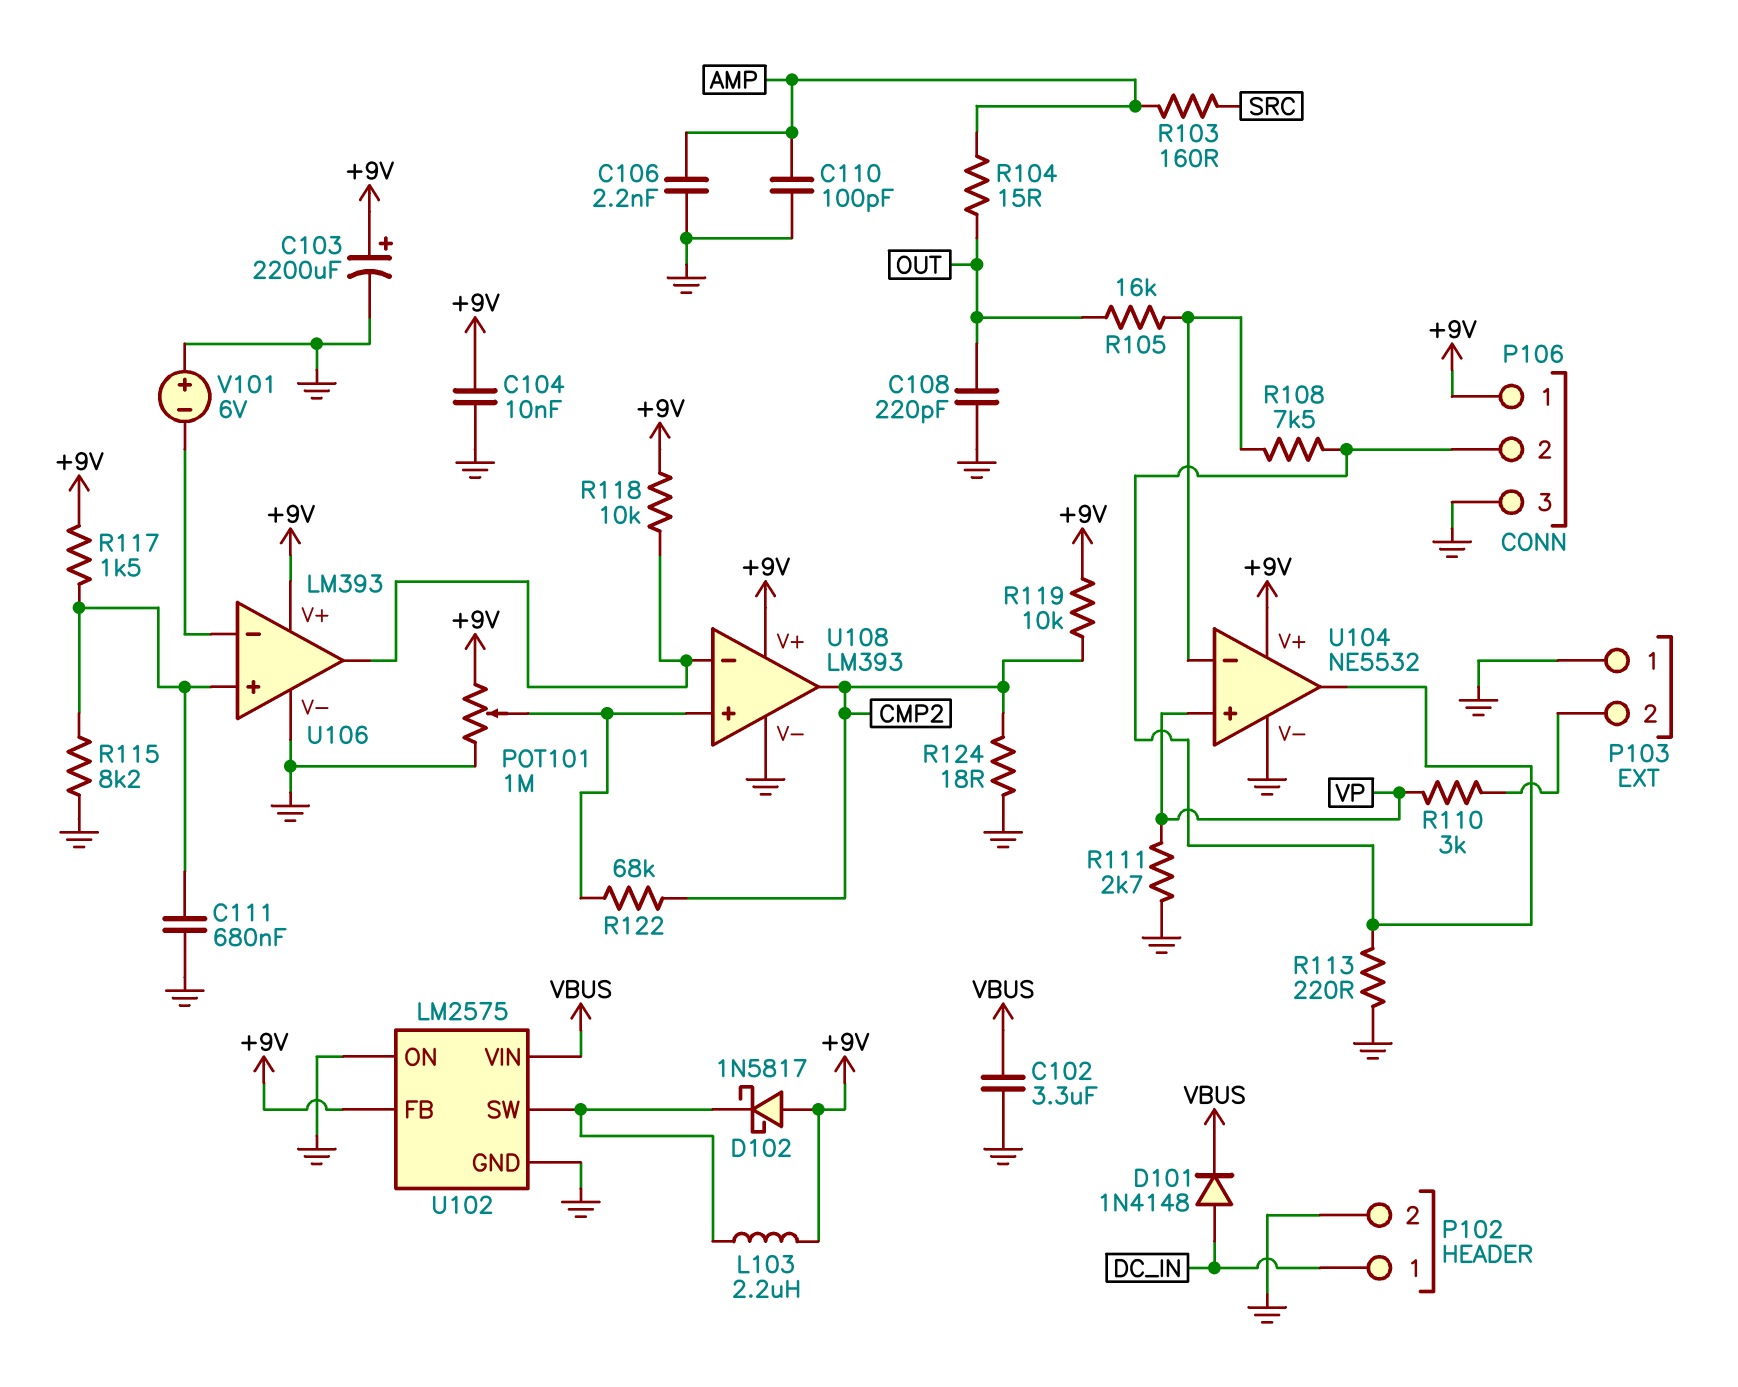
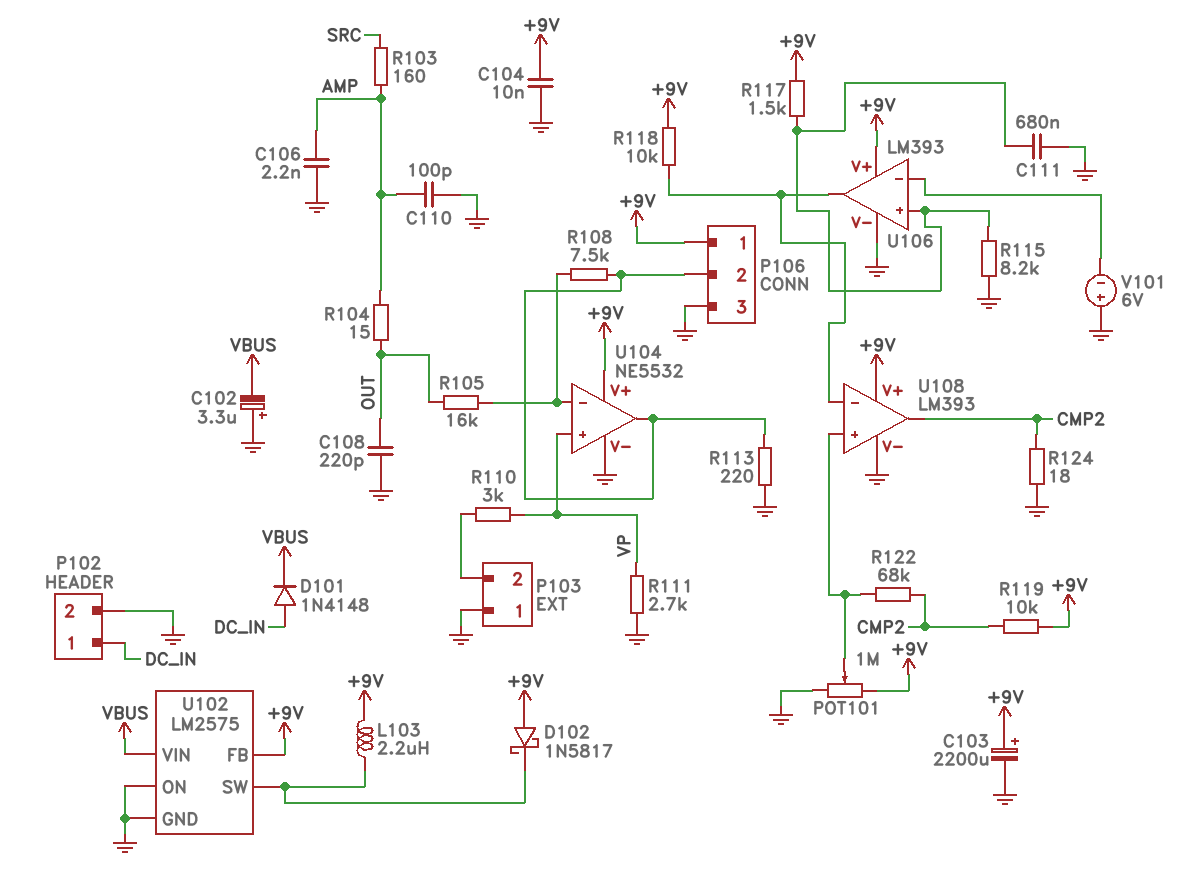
C102: 3.3uF (GND, VBUS) -> 3.3uF (plus GND, minus VBUS)

